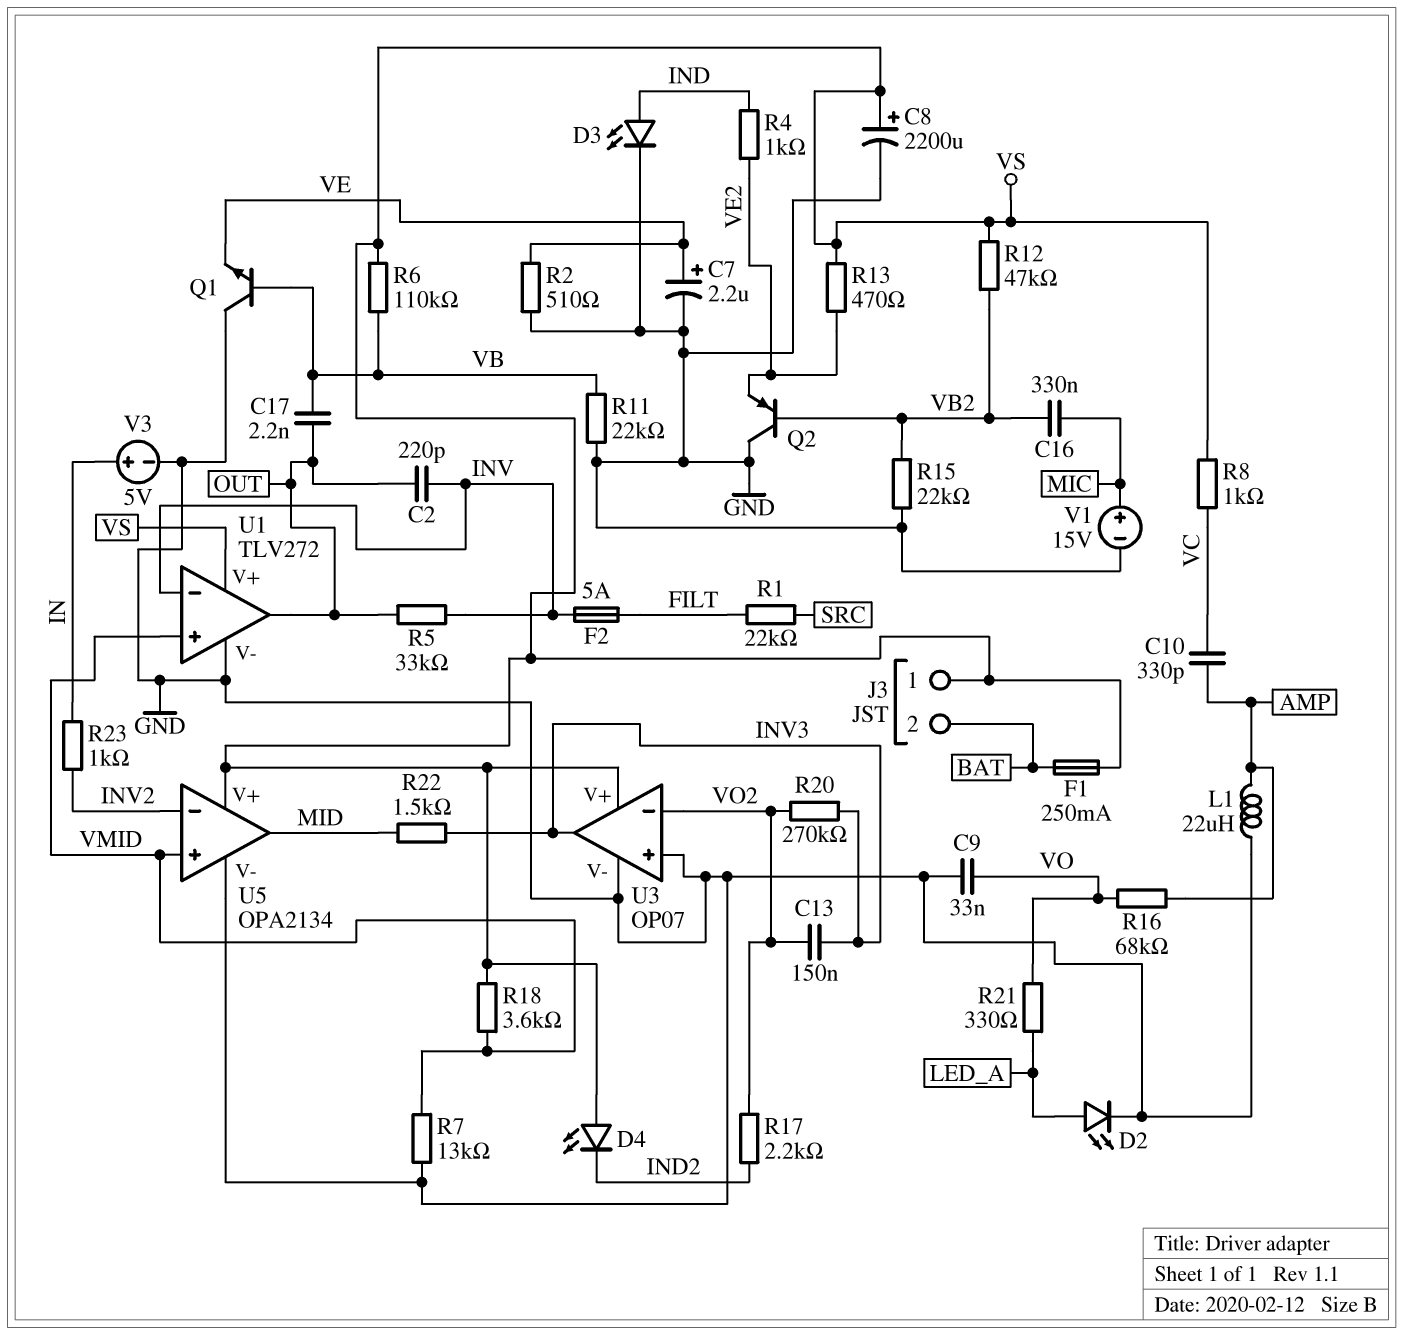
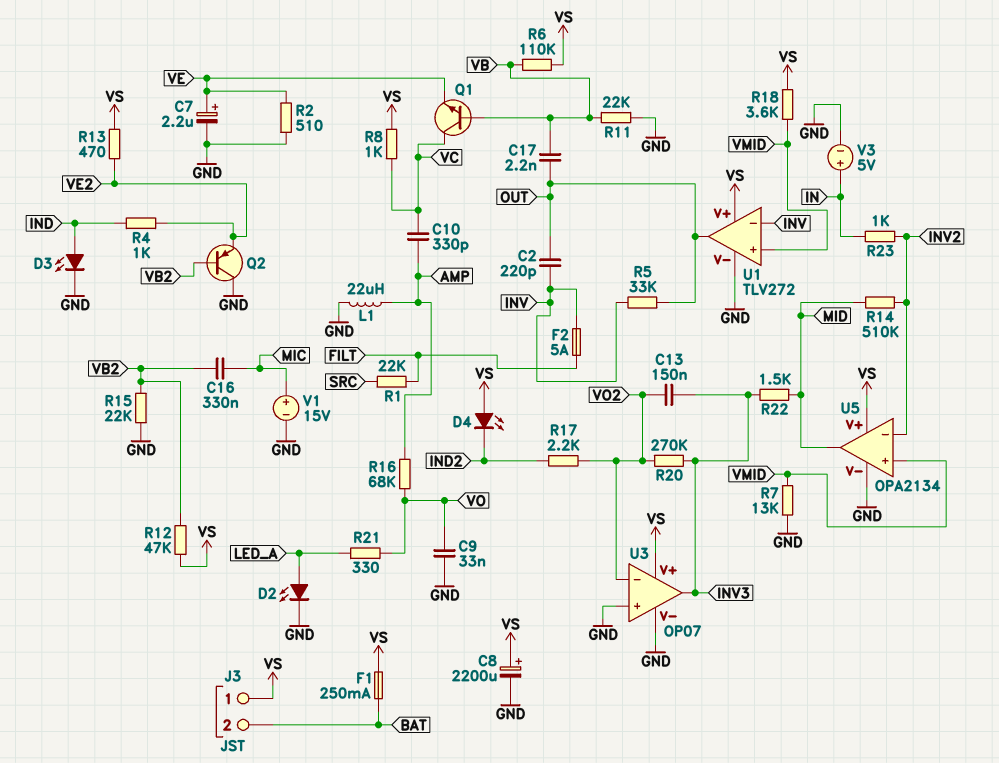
Q1: NPN (B VB, C GND, E VE) -> NPN (B VB, C VC, E VE)
R14: none -> 510k (INV2, MID)

